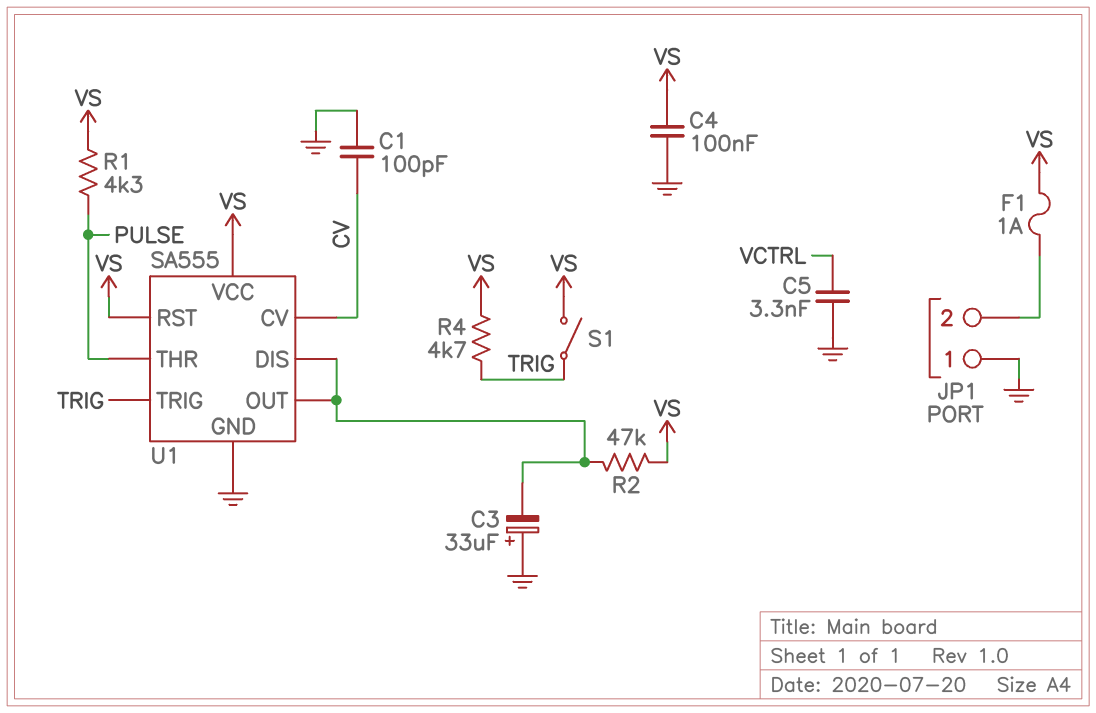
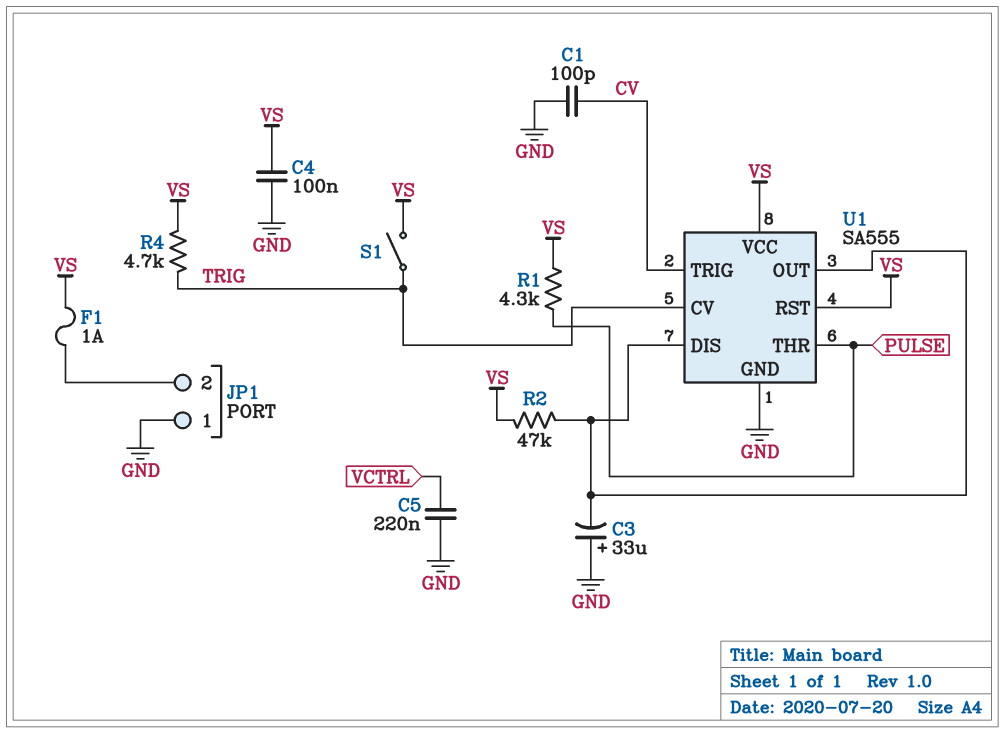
C5: 3.3nF (GND, VCTRL) -> 220nF (GND, VCTRL)
U1 pin CV: CV -> TRIG
U1 pin TRIG: TRIG -> CV

